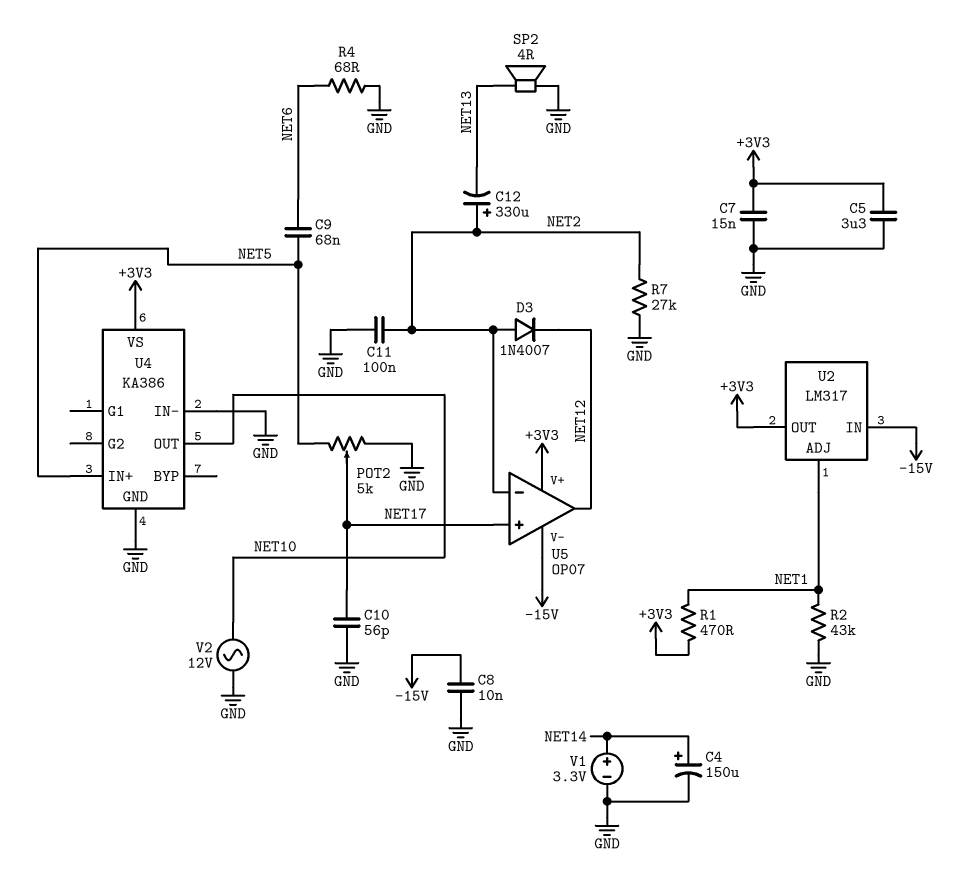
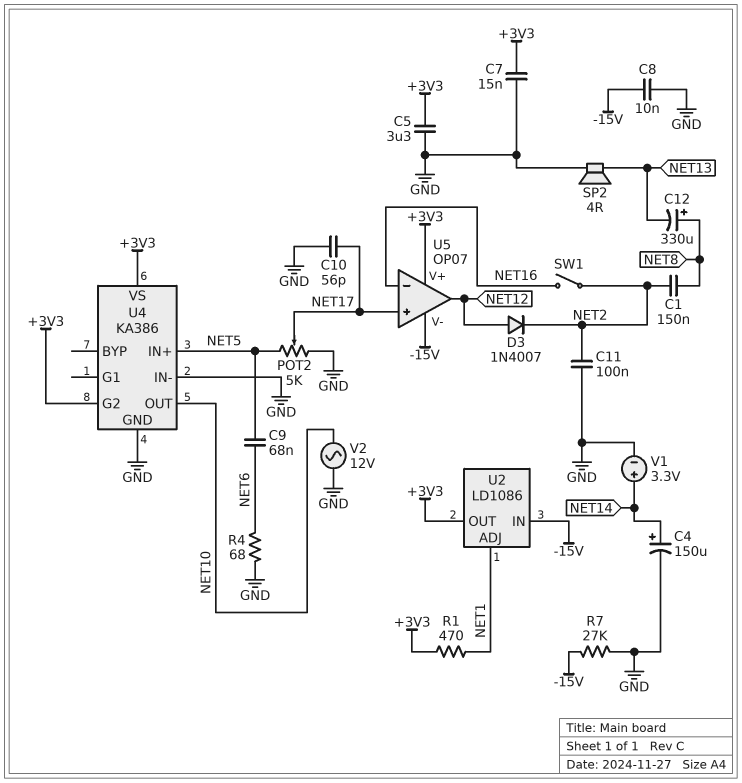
C1: none -> 150nF (NET2, NET8)
C12: 330uF (plus NET2, minus NET13) -> 330uF (plus NET8, minus NET13)
D3: diode 1N4007 (A NET2, K NET12) -> diode 1N4007 (A NET12, K NET2)
R2: 43k (GND, NET1) -> none
R7: 27k (GND, NET2) -> 27k (-15V, GND)
SW1: none -> switch (NET2, NET16)
U2: LM317 -> LD1086
U4 pin G2: none -> +3V3
U5 pin in-: NET2 -> NET16

